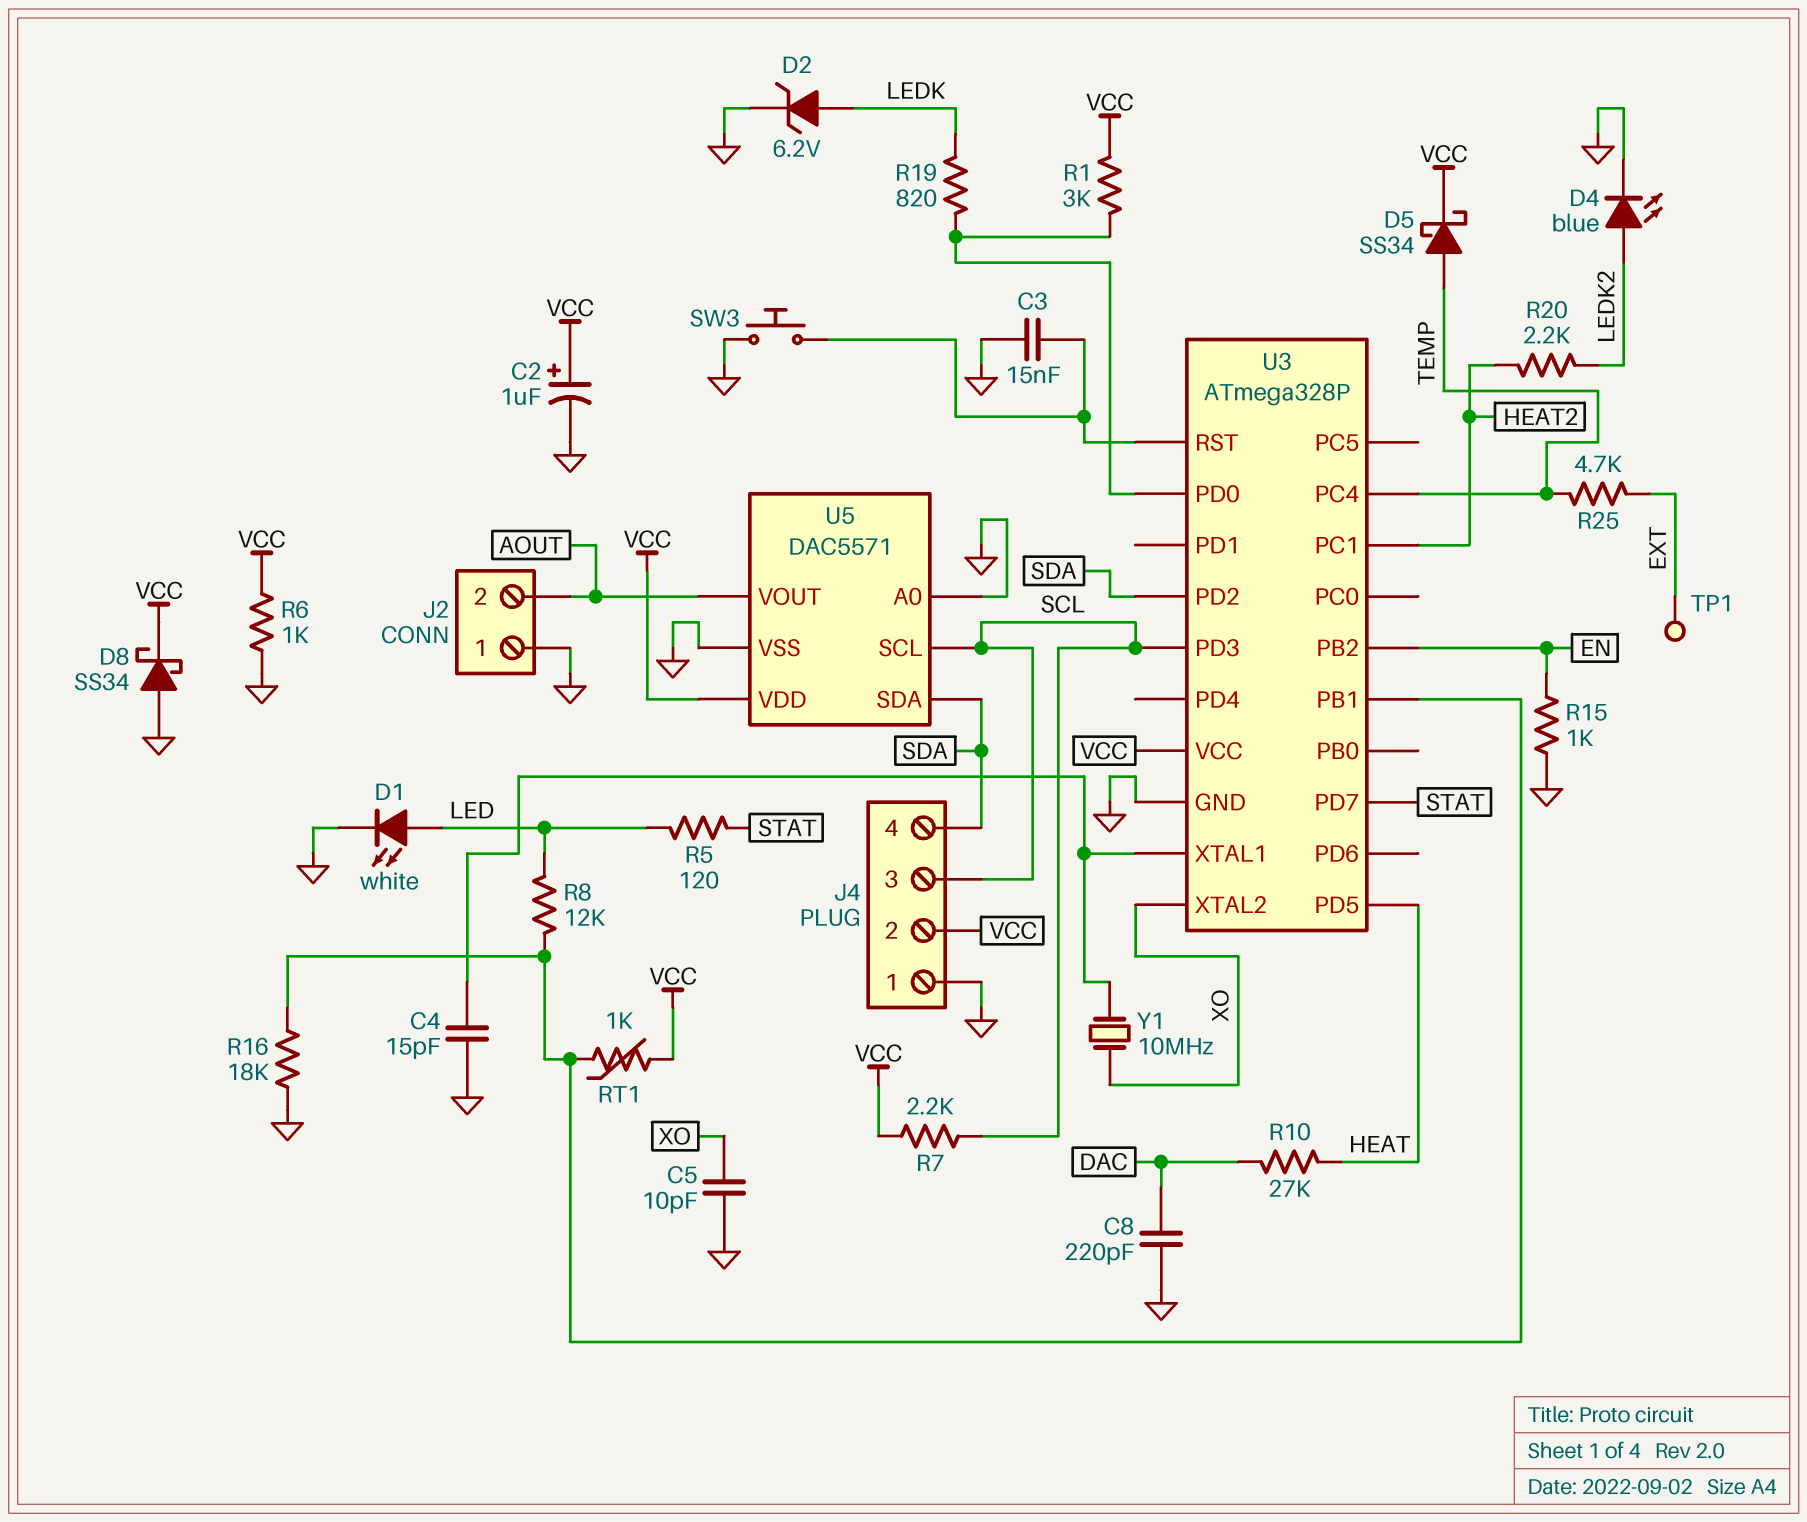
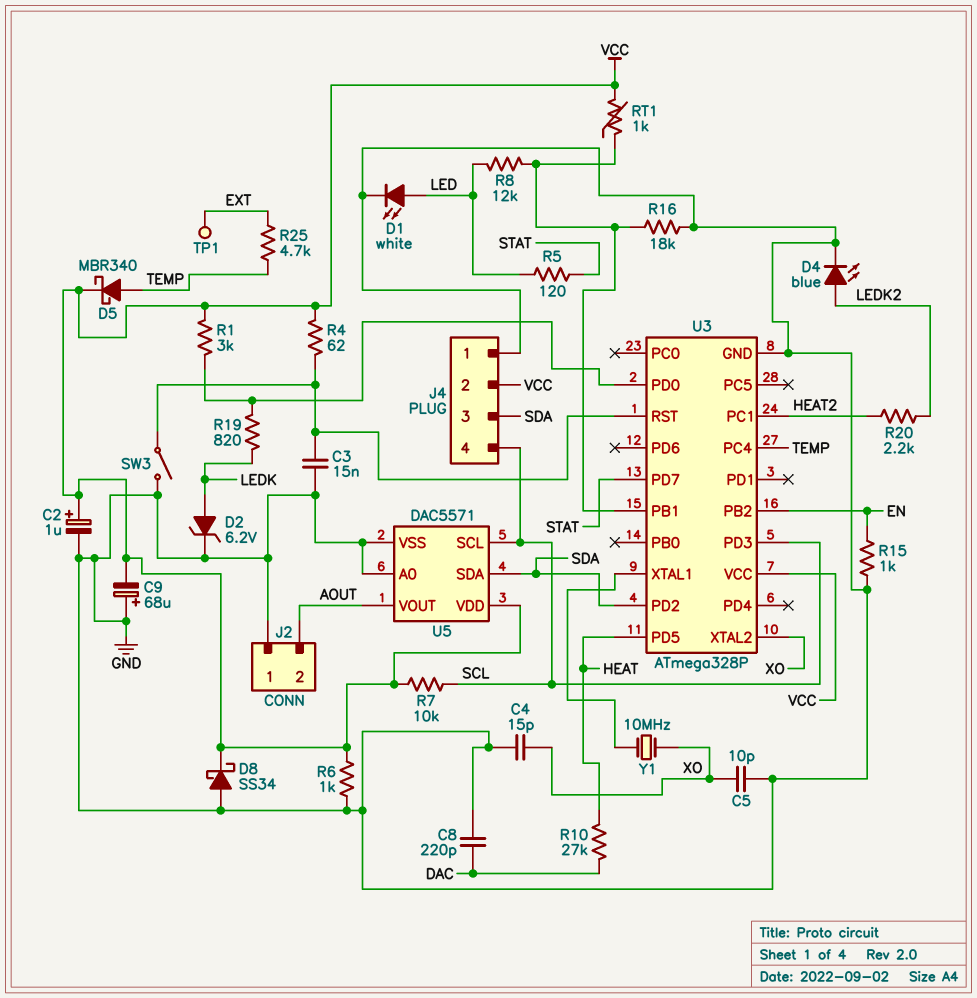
C4: 15pF (GND, U3/XTAL1) -> 15pF (GND, XO)
C9: none -> 68uF (plus GND, minus VCC)
D5: schottky SS34 (A TEMP, K VCC) -> schottky MBR340 (A TEMP, K VCC)
J4 pin 3: SCL -> SDA
J4 pin 4: SDA -> SCL
R4: none -> 62 (U3/RST, VCC)
R7: 2.2k (SCL, VCC) -> 10k (SCL, VCC)
SW3: button (GND, U3/RST) -> switch (GND, U3/RST)

